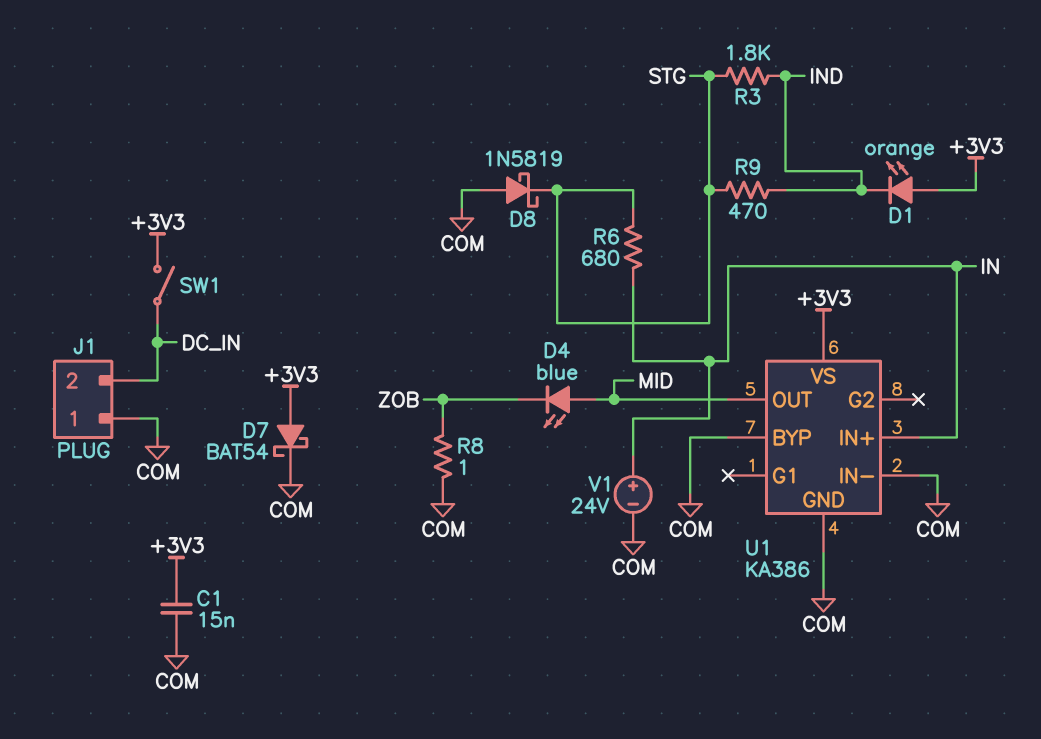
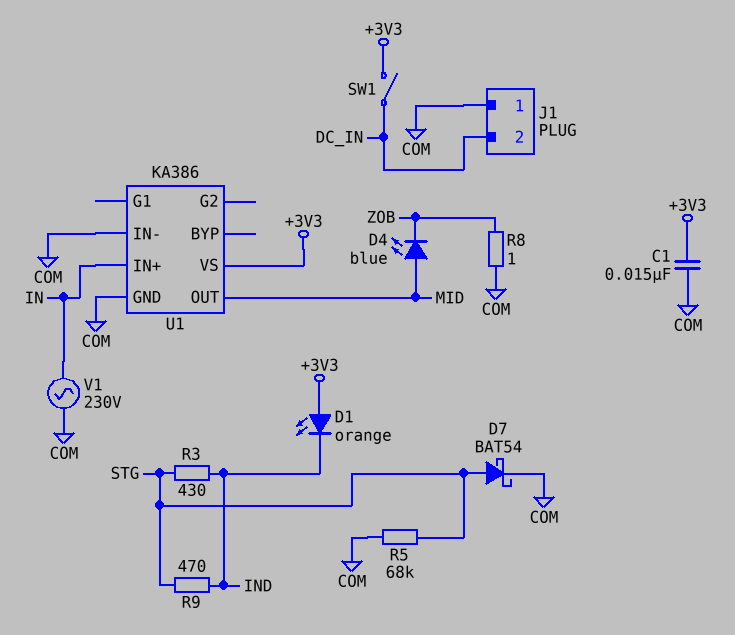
D7: schottky BAT54 (A +3V3, K COM) -> schottky BAT54 (A STG, K COM)
D8: schottky 1N5819 (A COM, K STG) -> none
R3: 1.8k (IND, STG) -> 430 (IND, STG)
R5: none -> 68k (COM, STG)
R6: 680 (IN, STG) -> none
U1 pin BYP: COM -> none
V1: 24V (plus IN, minus COM) -> AC 230V (COM, IN)

